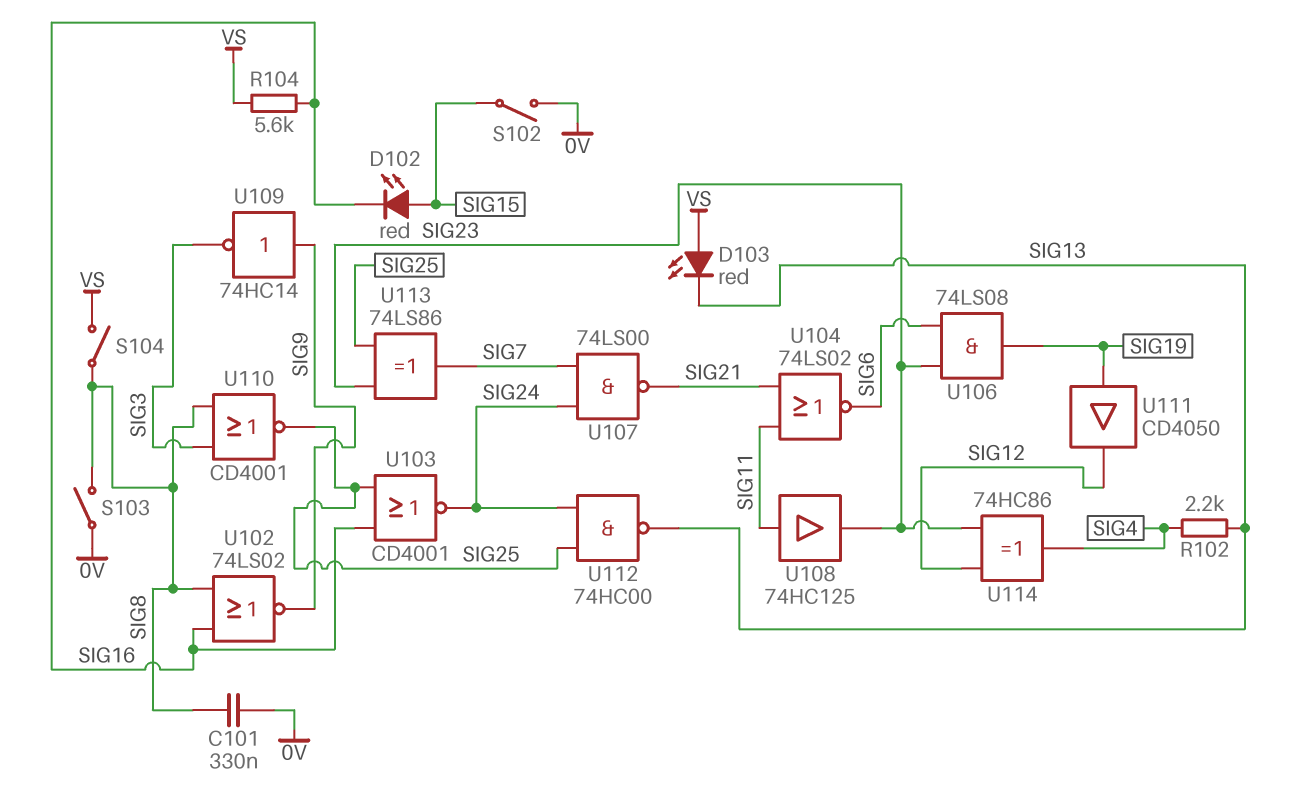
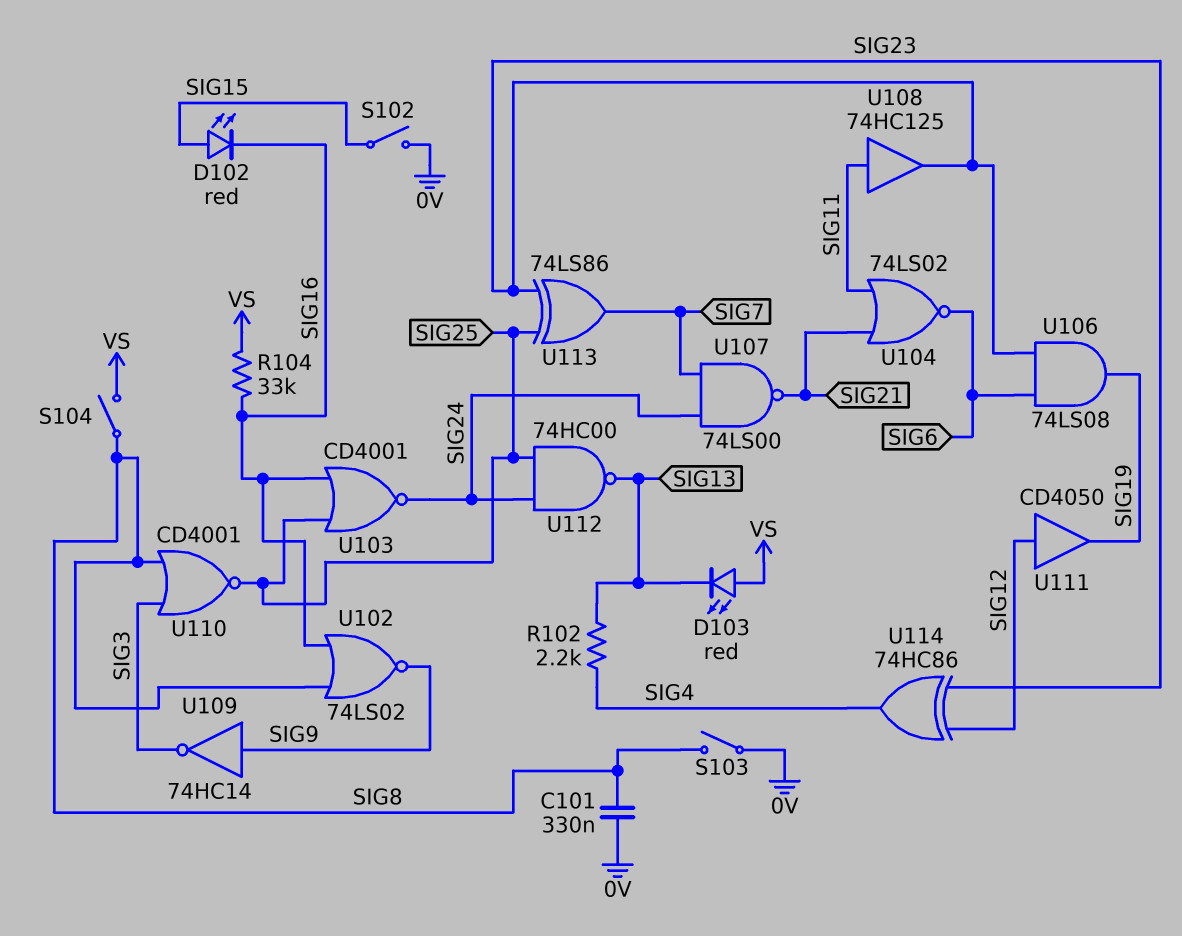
R104: 5.6k (SIG16, VS) -> 33k (SIG16, VS)
U111: buffer CD4050 (in SIG19, out SIG12) -> buffer CD4050 (in SIG12, out SIG19)

